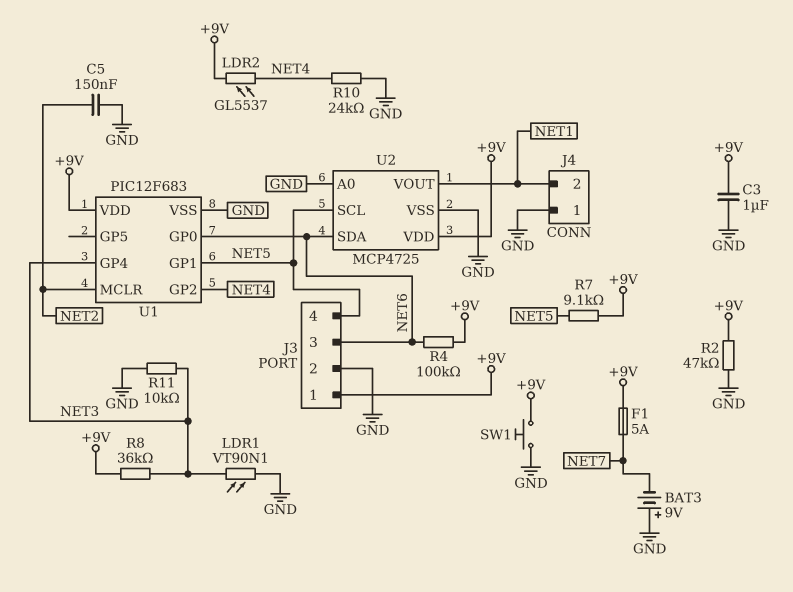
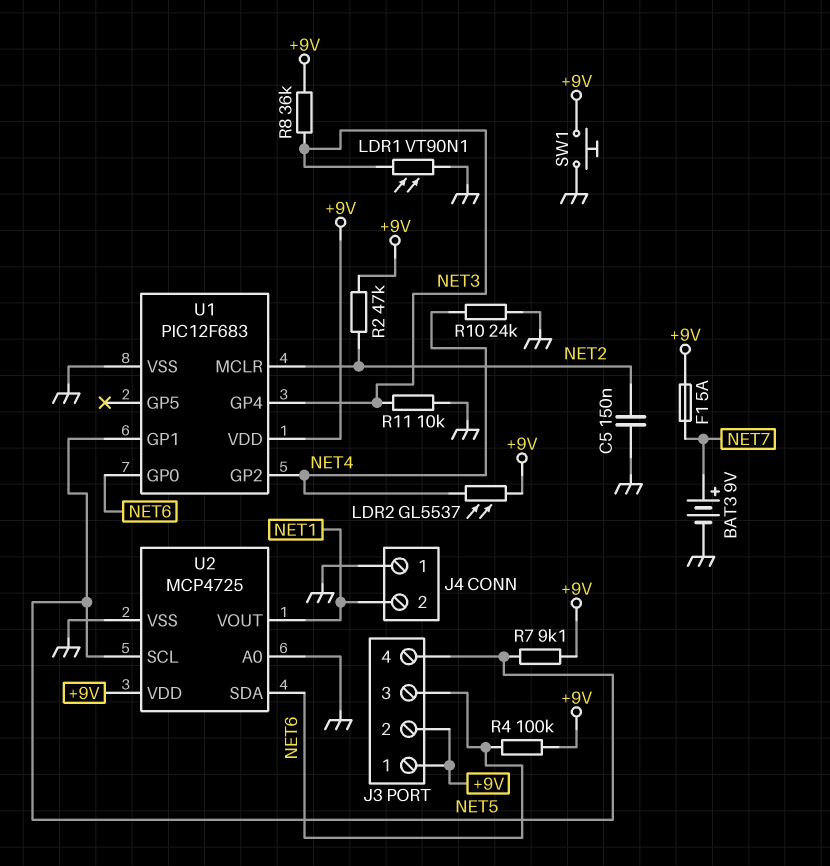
BAT3: 9V (plus GND, minus NET7) -> 9V (plus NET7, minus GND)
C3: 1uF (+9V, GND) -> none
J3 pin 2: GND -> +9V
R2: 47k (+9V, GND) -> 47k (+9V, NET2)

